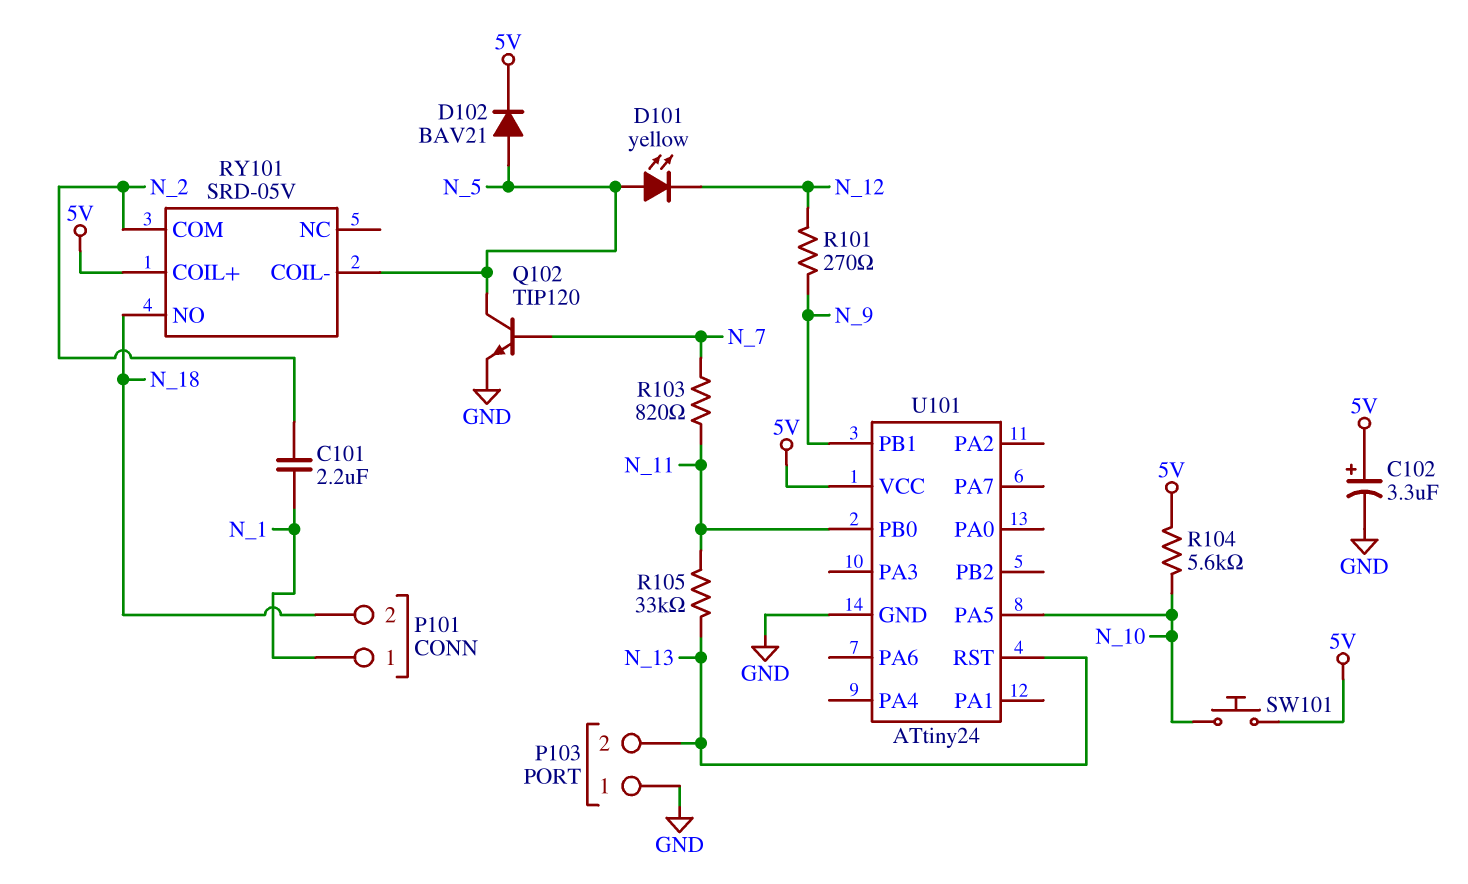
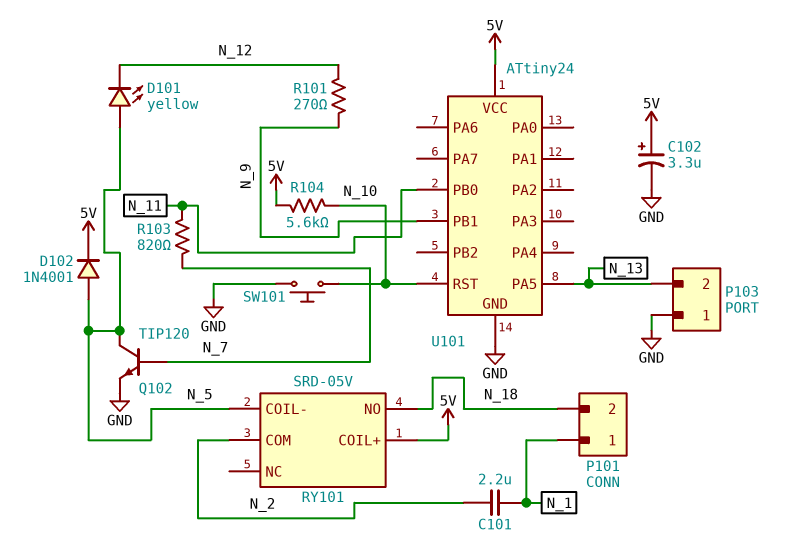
D102: diode BAV21 (A N_5, K 5V) -> diode 1N4001 (A N_5, K 5V)
R105: 33k (N_11, N_13) -> none
SW101: button (5V, N_10) -> button (GND, N_10)
U101 pin PA5: N_10 -> N_13
U101 pin RST: N_13 -> N_10

